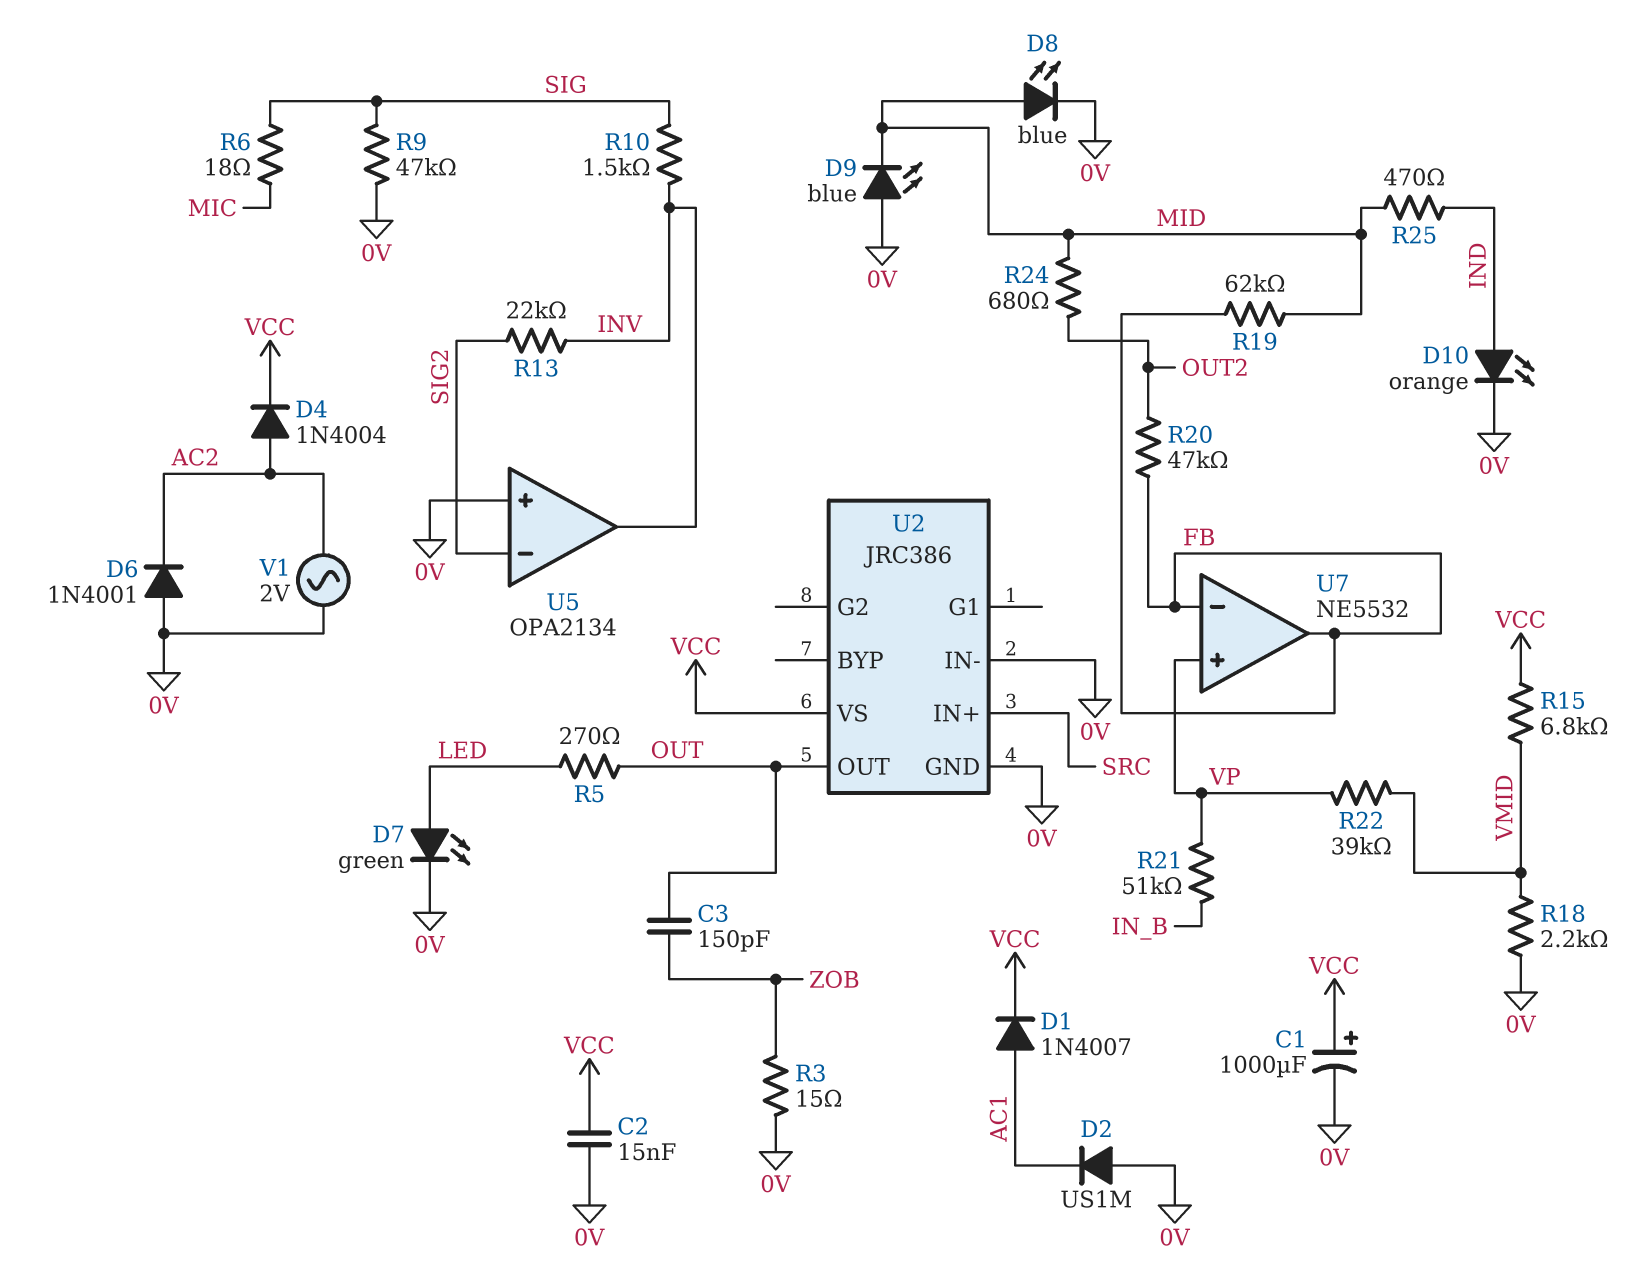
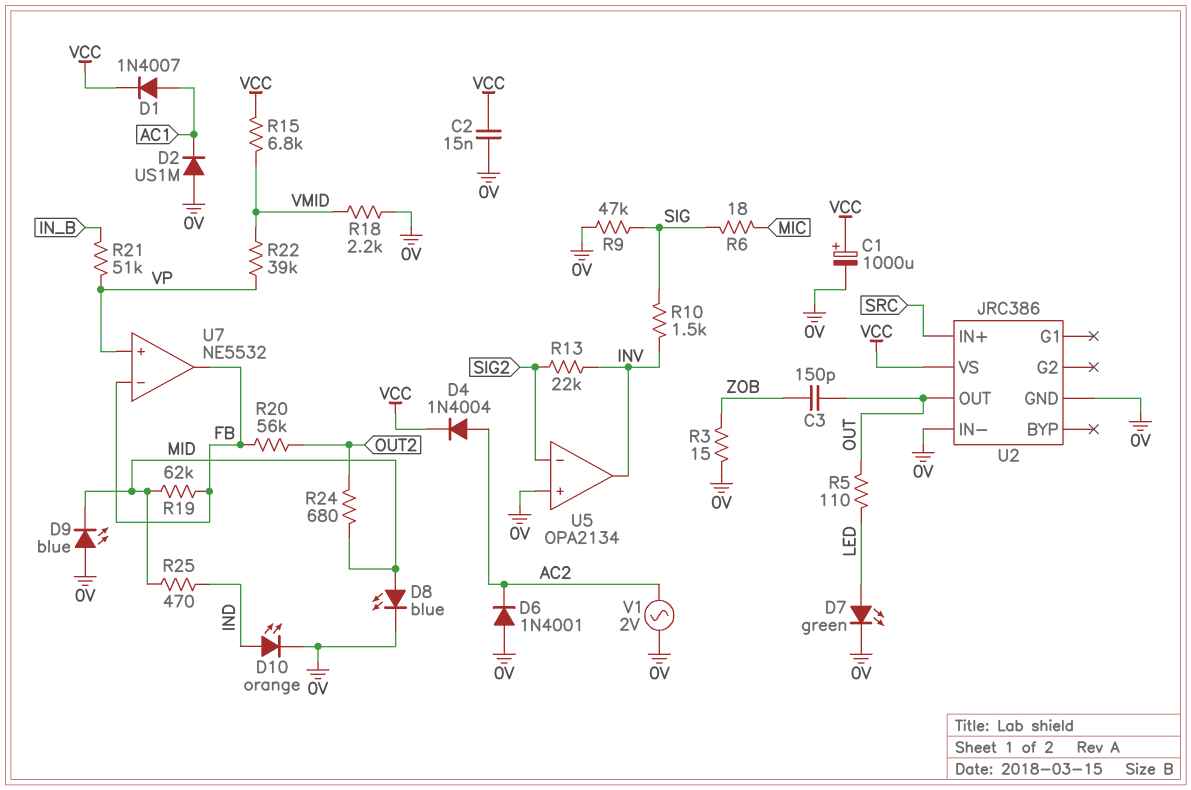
R5: 270 (LED, OUT) -> 110 (LED, OUT)
R20: 47k (FB, OUT2) -> 56k (FB, OUT2)

